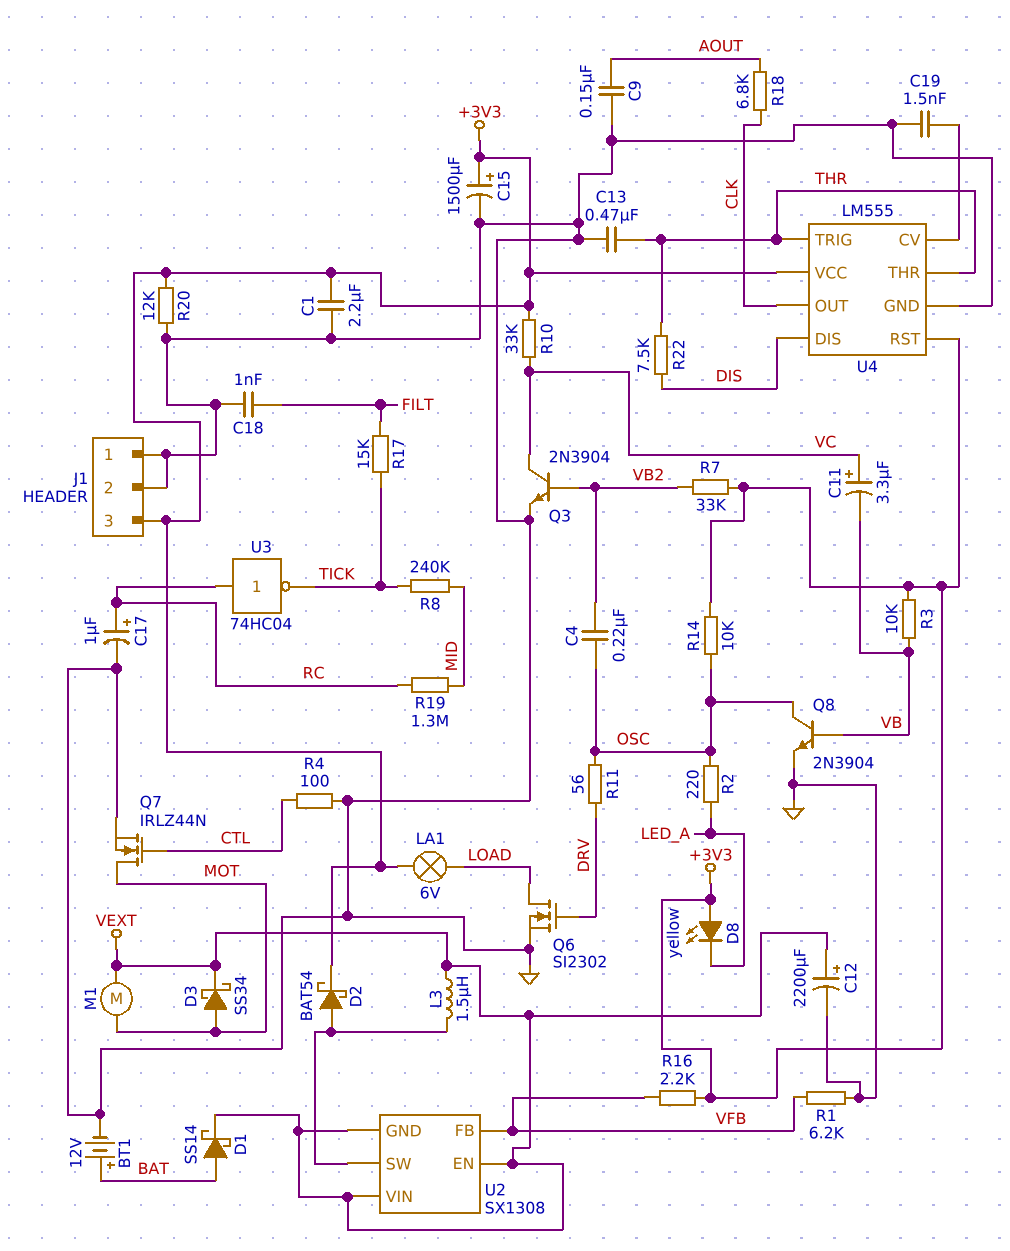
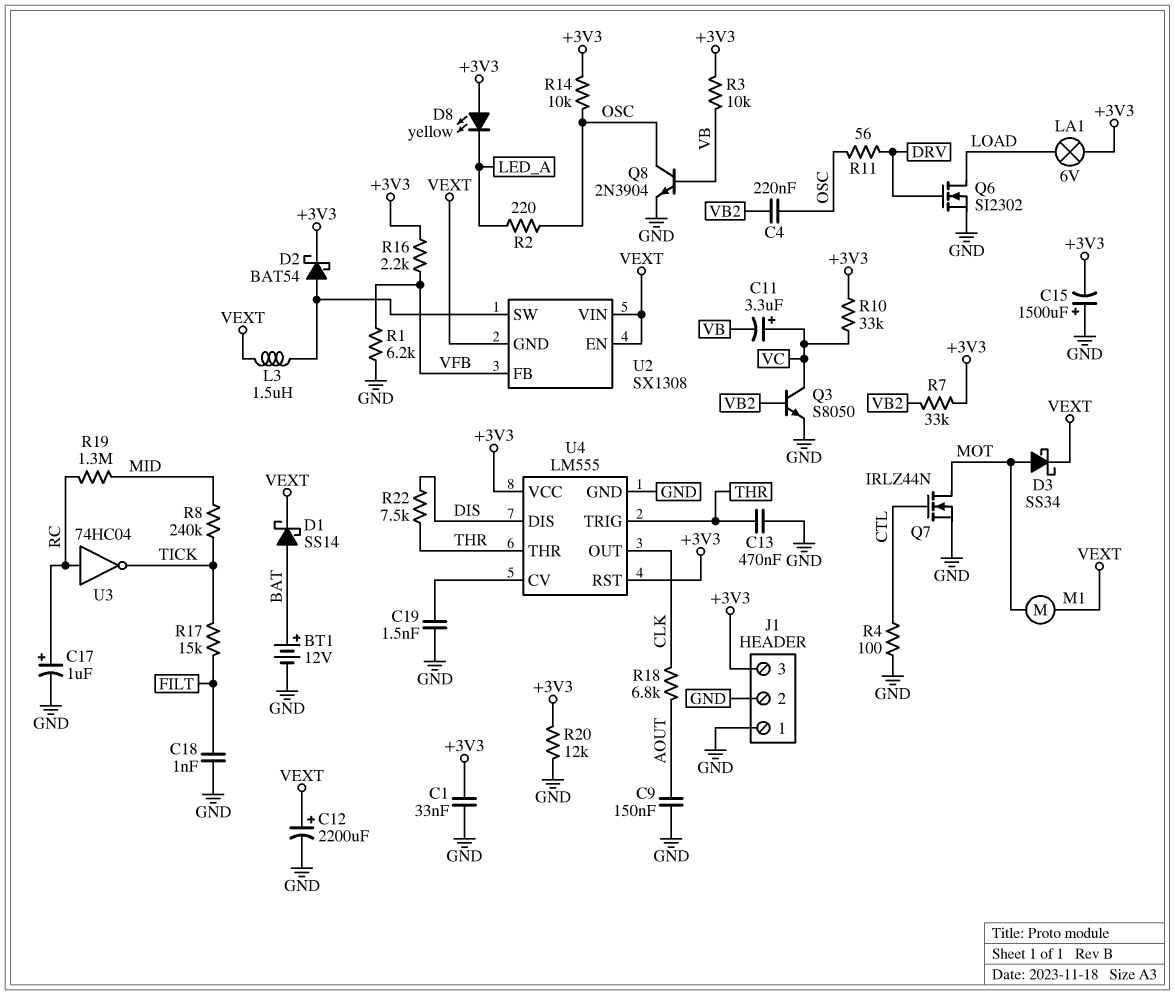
C1: 2.2uF (+3V3, GND) -> 33nF (+3V3, GND)
C15: 1500uF (plus +3V3, minus GND) -> 1500uF (plus GND, minus +3V3)
Q3: NPN 2N3904 (B VB2, C VC, E GND) -> NPN S8050 (B VB2, C VC, E GND)

